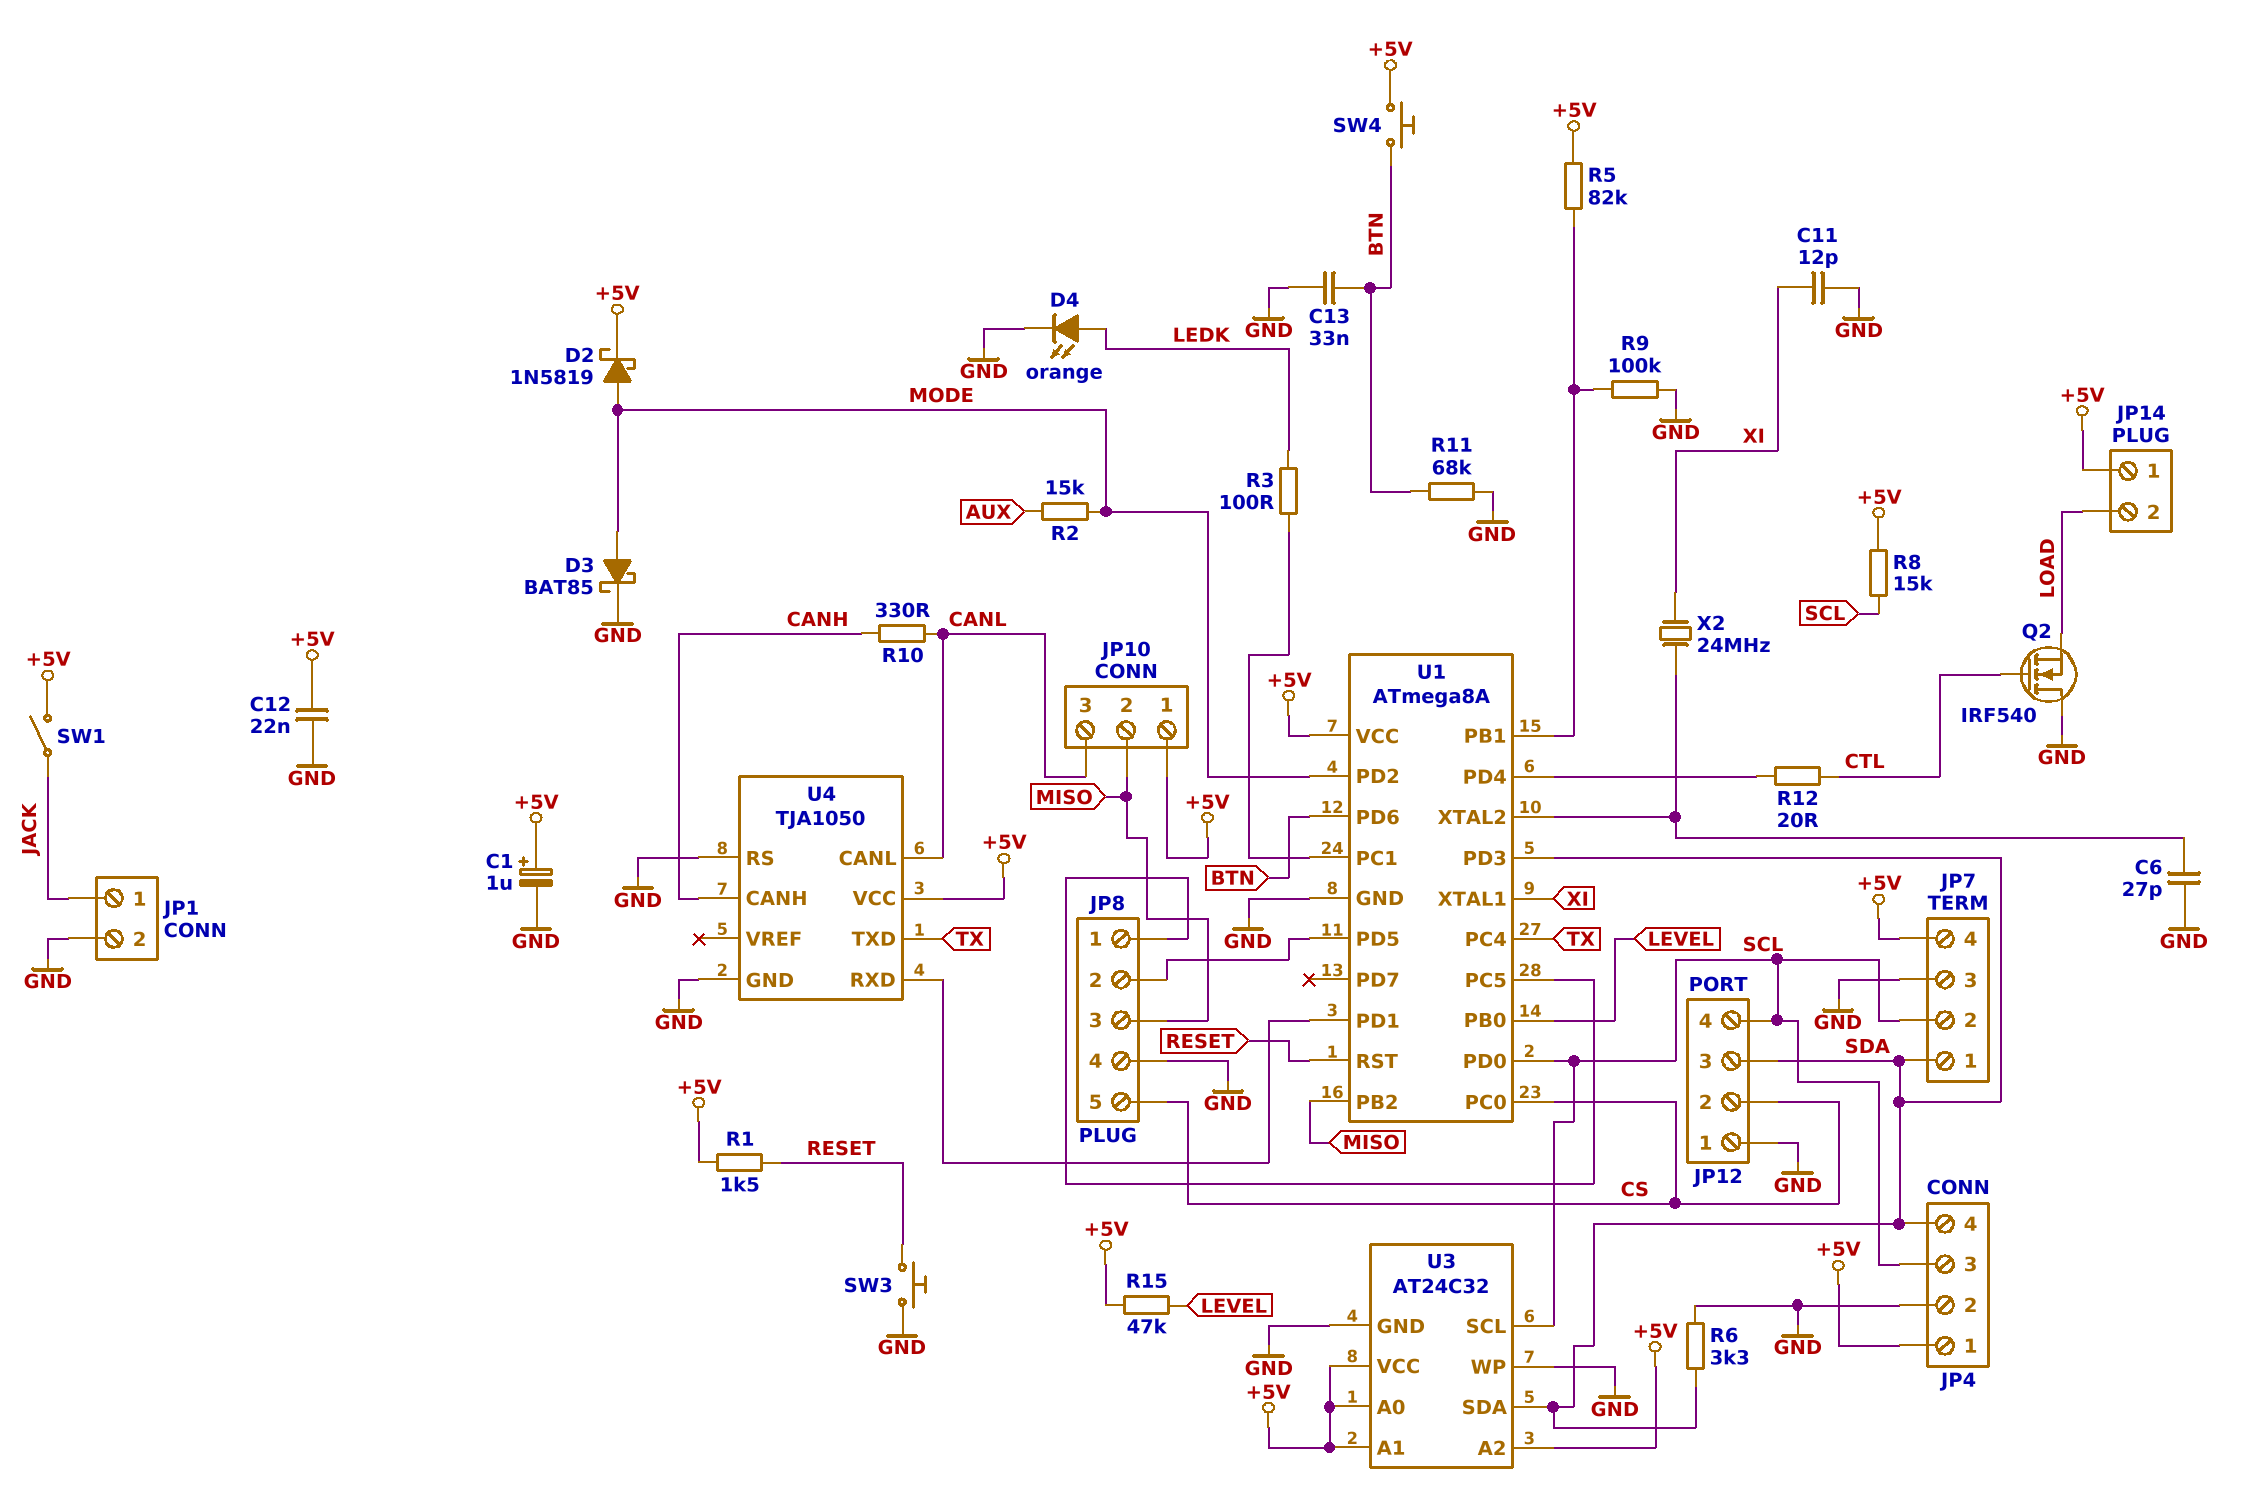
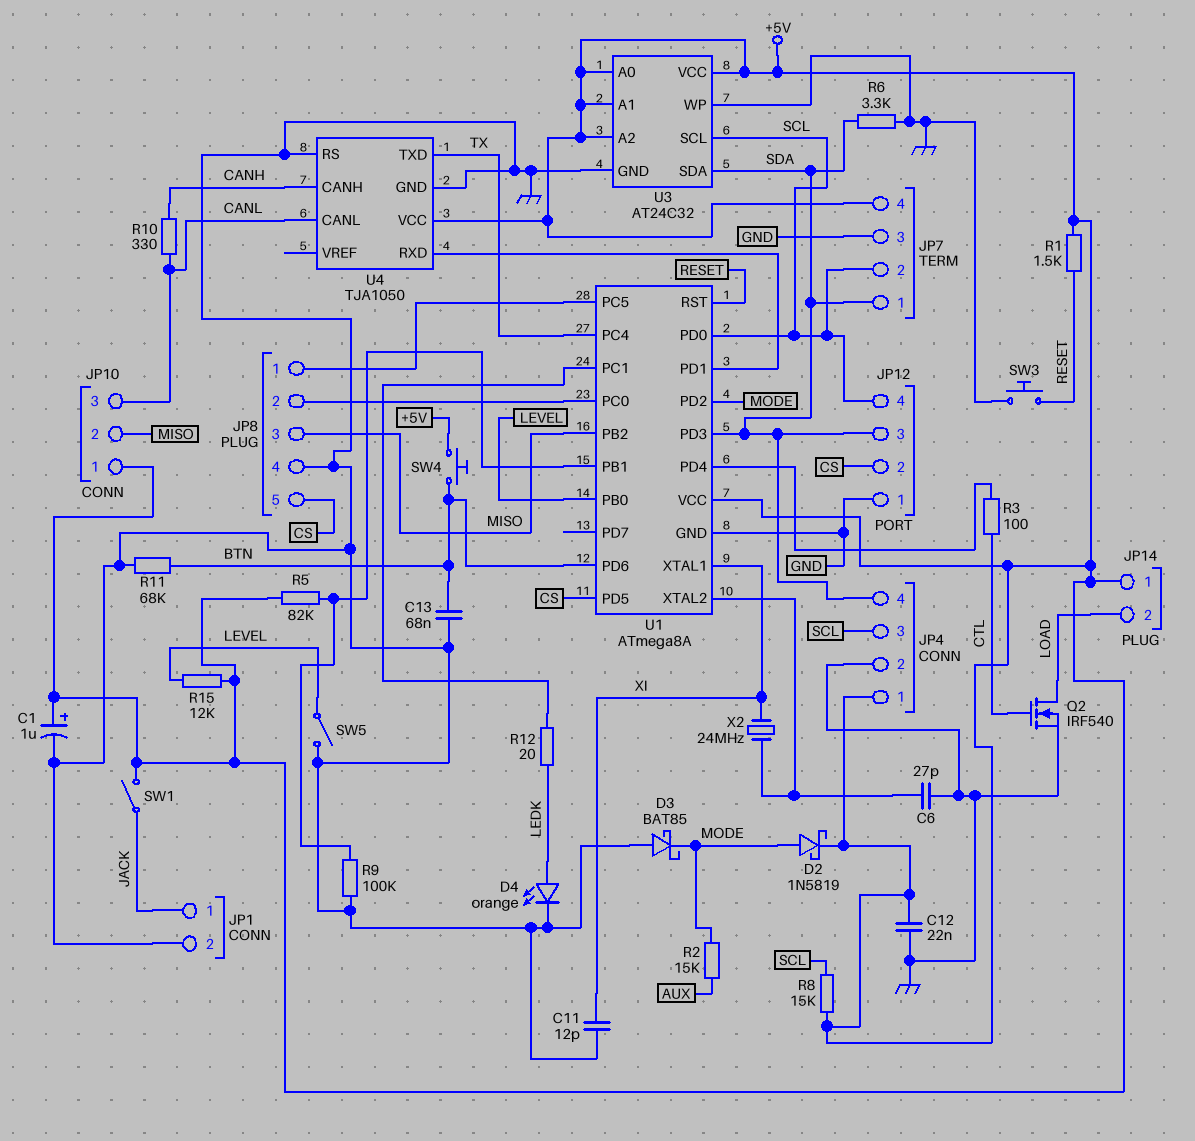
C13: 33nF (BTN, GND) -> 68nF (BTN, GND)
D3: schottky BAT85 (A MODE, K GND) -> schottky BAT85 (A GND, K MODE)
Q2: NMOS IRF540 (G CTL, D GND, S LOAD) -> NMOS IRF540 (G CTL, D LOAD, S GND)
R3: 100 (LEDK, U1/PC1) -> 100 (CTL, U1/PD4)
R12: 20 (CTL, U1/PD4) -> 20 (LEDK, U1/PC1)
R15: 47k (+5V, LEVEL) -> 12k (+5V, LEVEL)
SW5: none -> switch (GND, LEVEL)
U1 pin PC0: CS -> JP8/2
U1 pin PD5: JP8/2 -> CS

